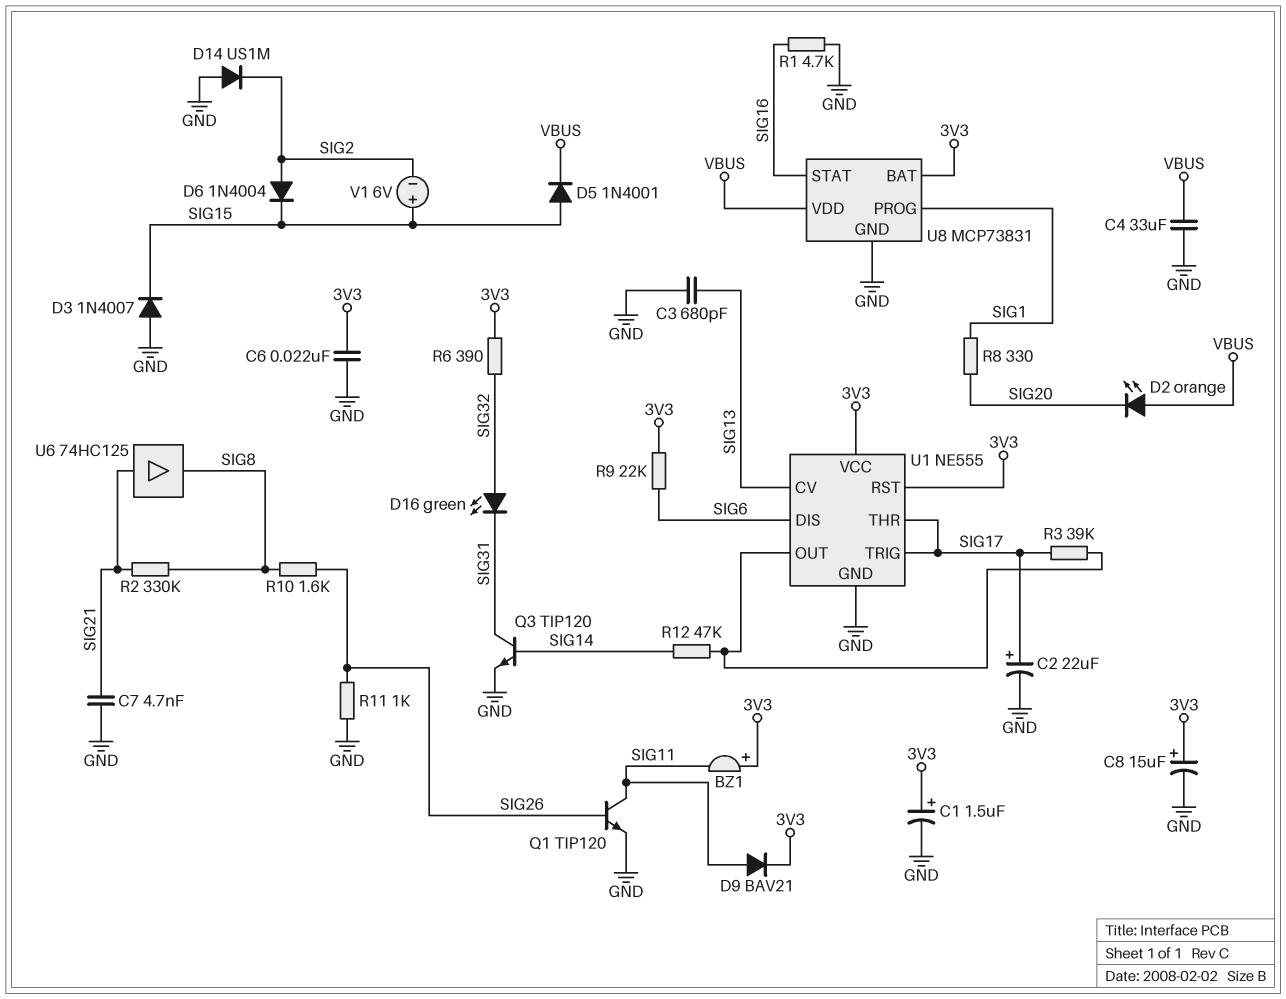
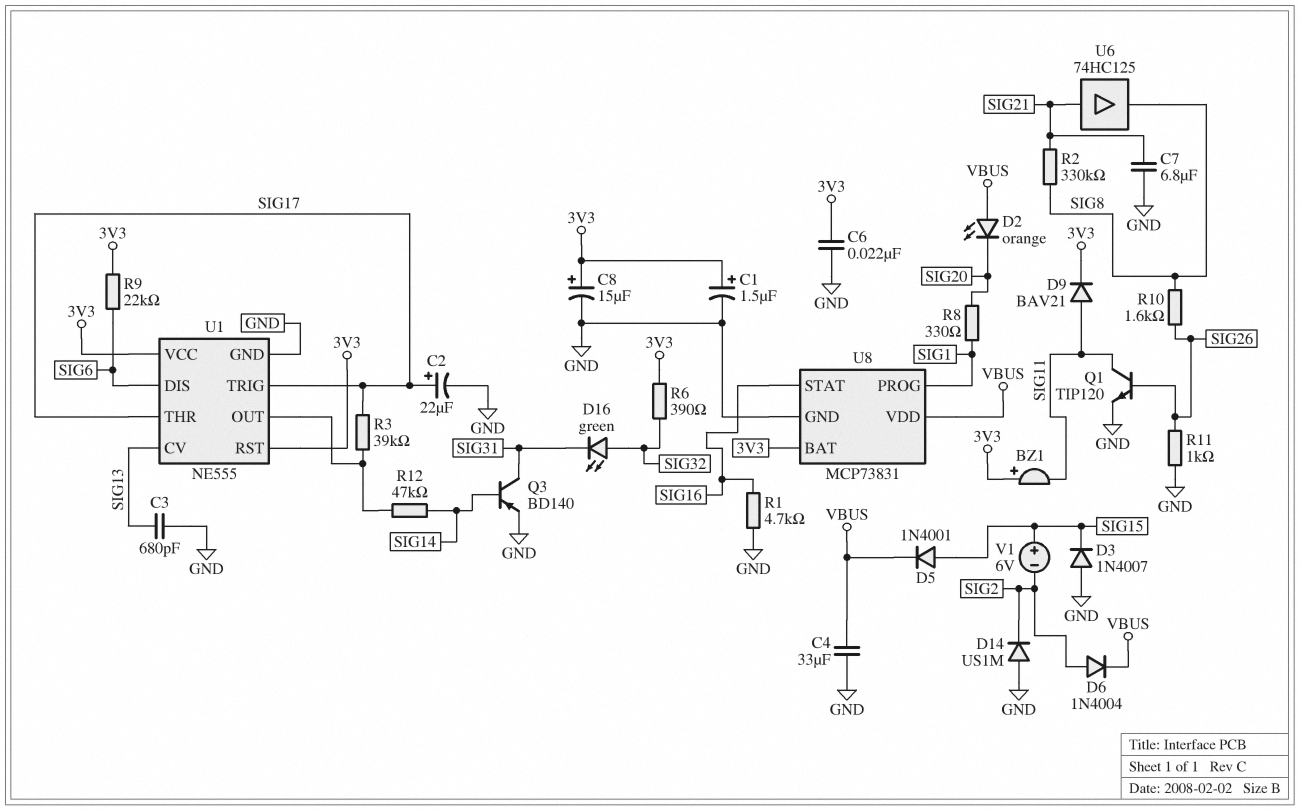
C7: 4.7nF (GND, SIG21) -> 6.8uF (GND, SIG21)
D6: diode 1N4004 (A SIG2, K SIG15) -> diode 1N4004 (A SIG2, K VBUS)
Q3: NPN TIP120 (B SIG14, C SIG31, E GND) -> PNP BD140 (B SIG14, C SIG31, E GND)

